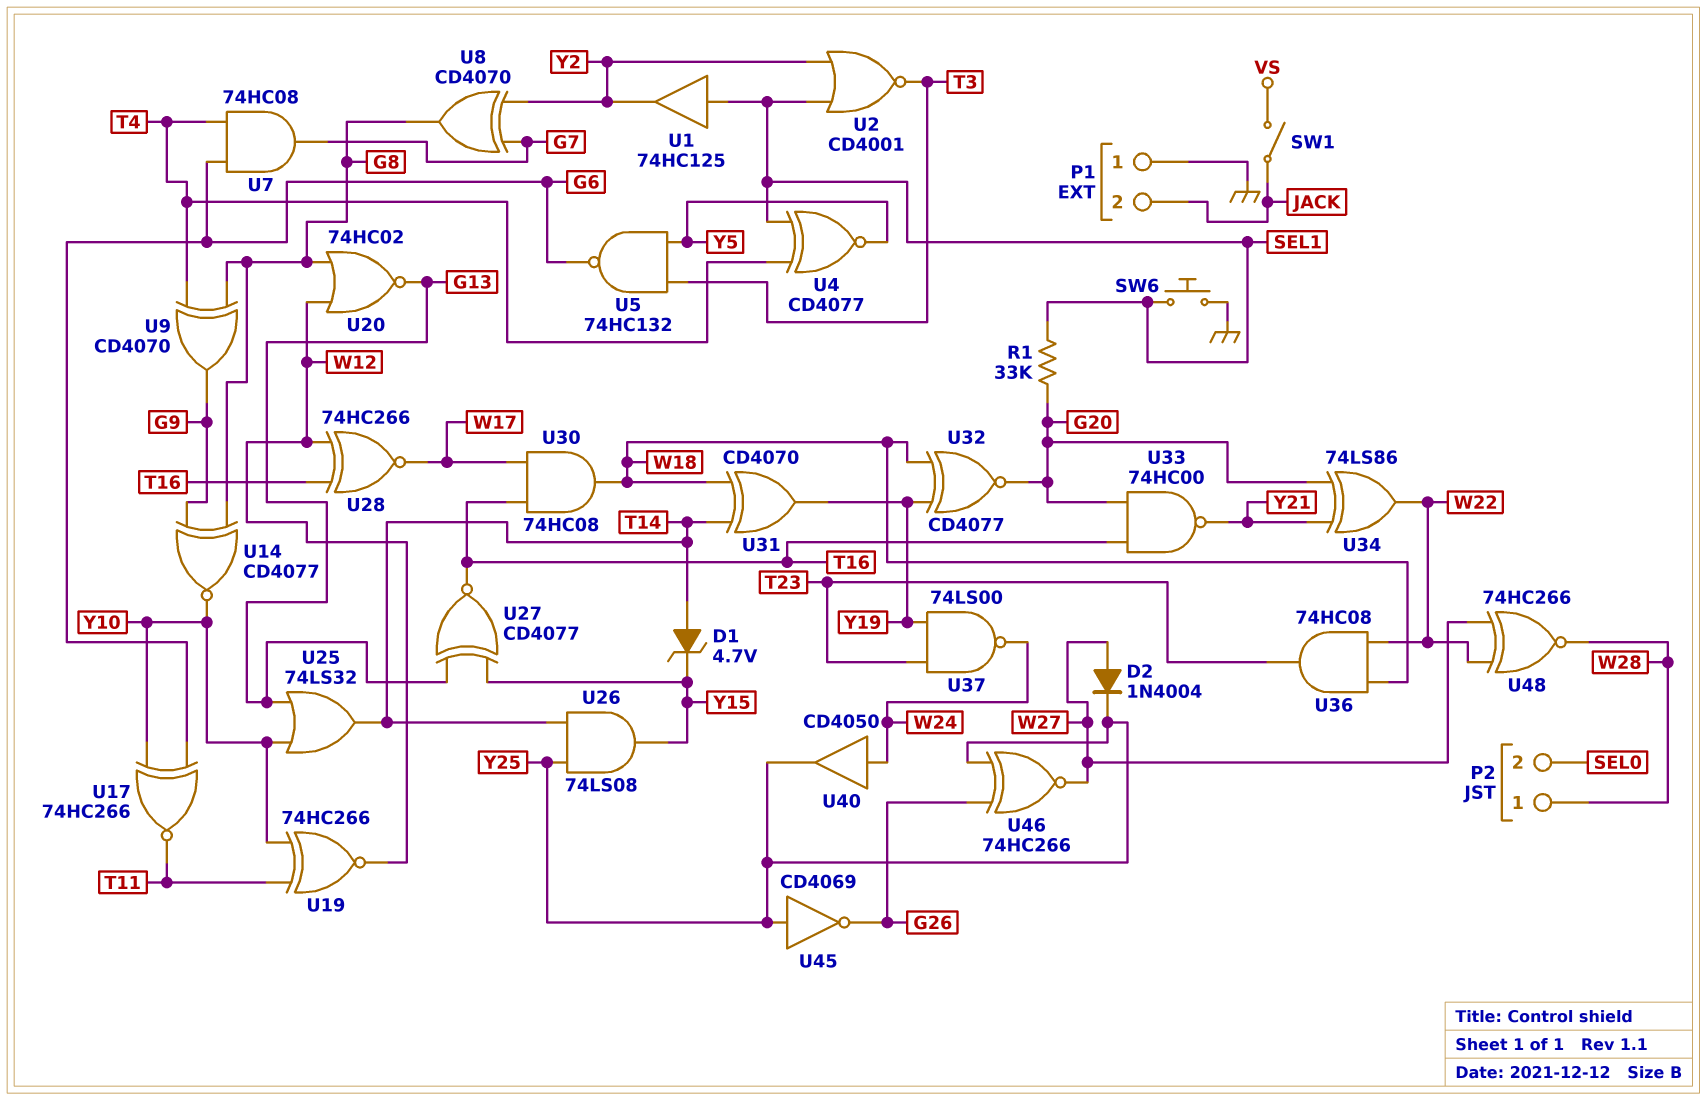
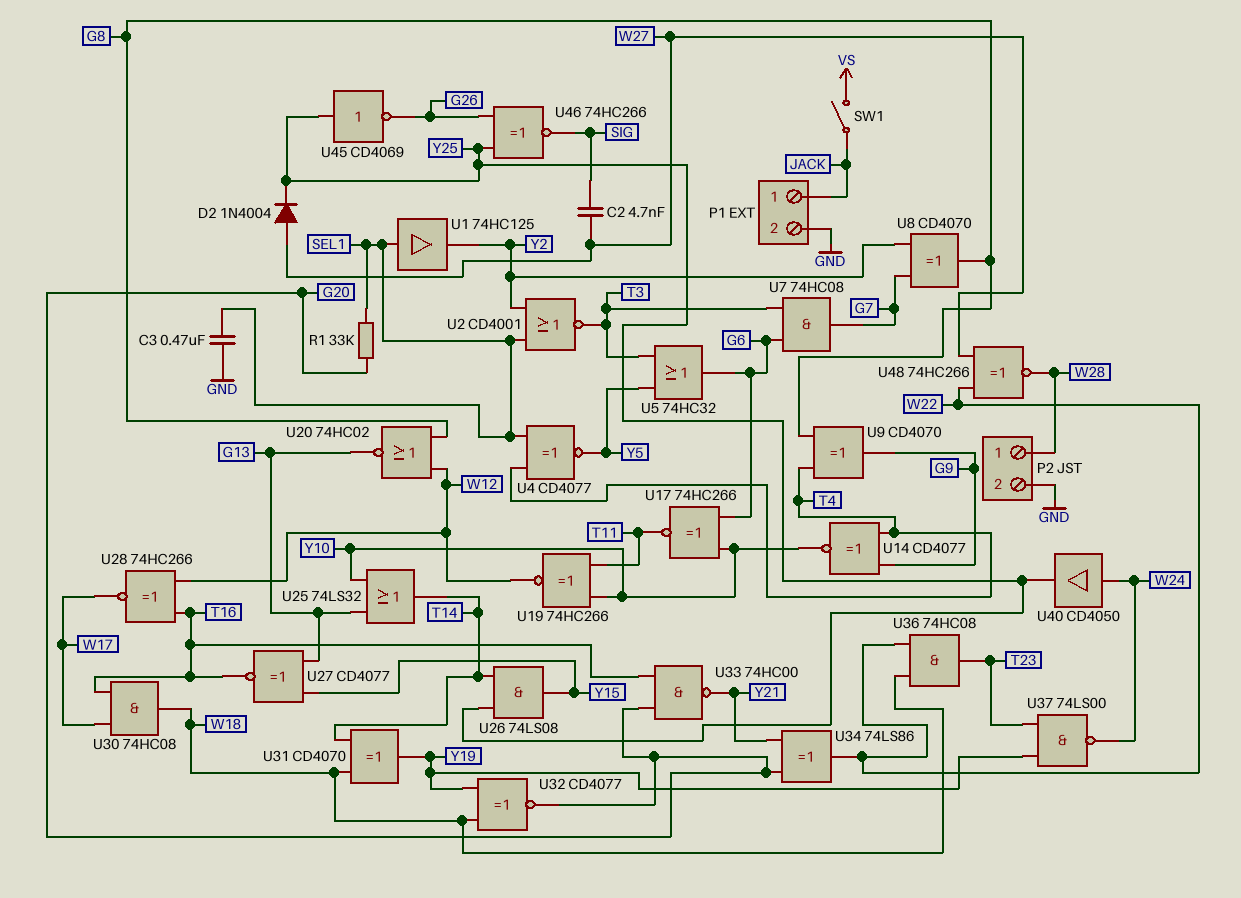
C2: none -> 4.7nF (SIG, W27)
C3: none -> 470nF (GND, SEL1)
D1: zener 4.7V (A T14, K Y15) -> none
P1 pin 1: GND -> JACK
P1 pin 2: JACK -> GND
P2 pin 2: SEL0 -> GND
SW6: button (GND, SEL1) -> none
U5: NAND 74HC132 (in T3, in Y5, out G6) -> OR 74HC32 (in T3, in Y5, out G6)
U7: AND 74HC08 (in G6, in T4, out G7) -> AND 74HC08 (in G6, in T3, out G7)
U14: XNOR CD4077 (in G8, in G9, out Y10) -> XNOR CD4077 (in G9, in T4, out Y10)
U46: XNOR 74HC266 (in G26, in Y25, out W27) -> XNOR 74HC266 (in G26, in Y25, out SIG)

